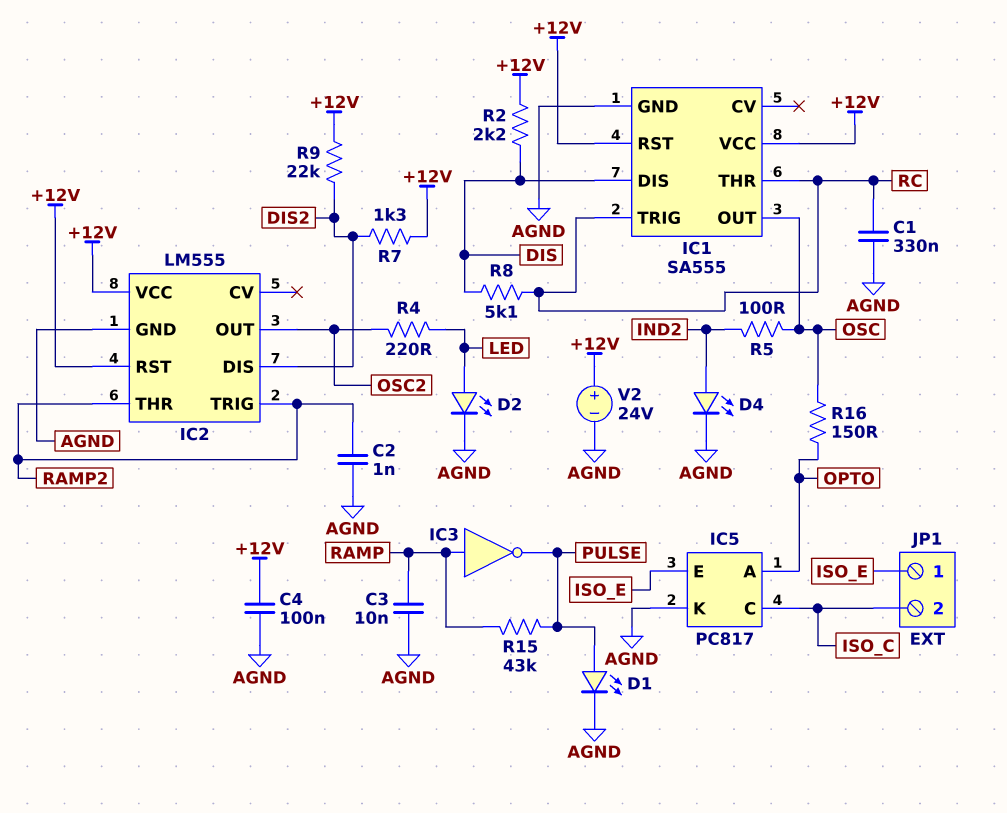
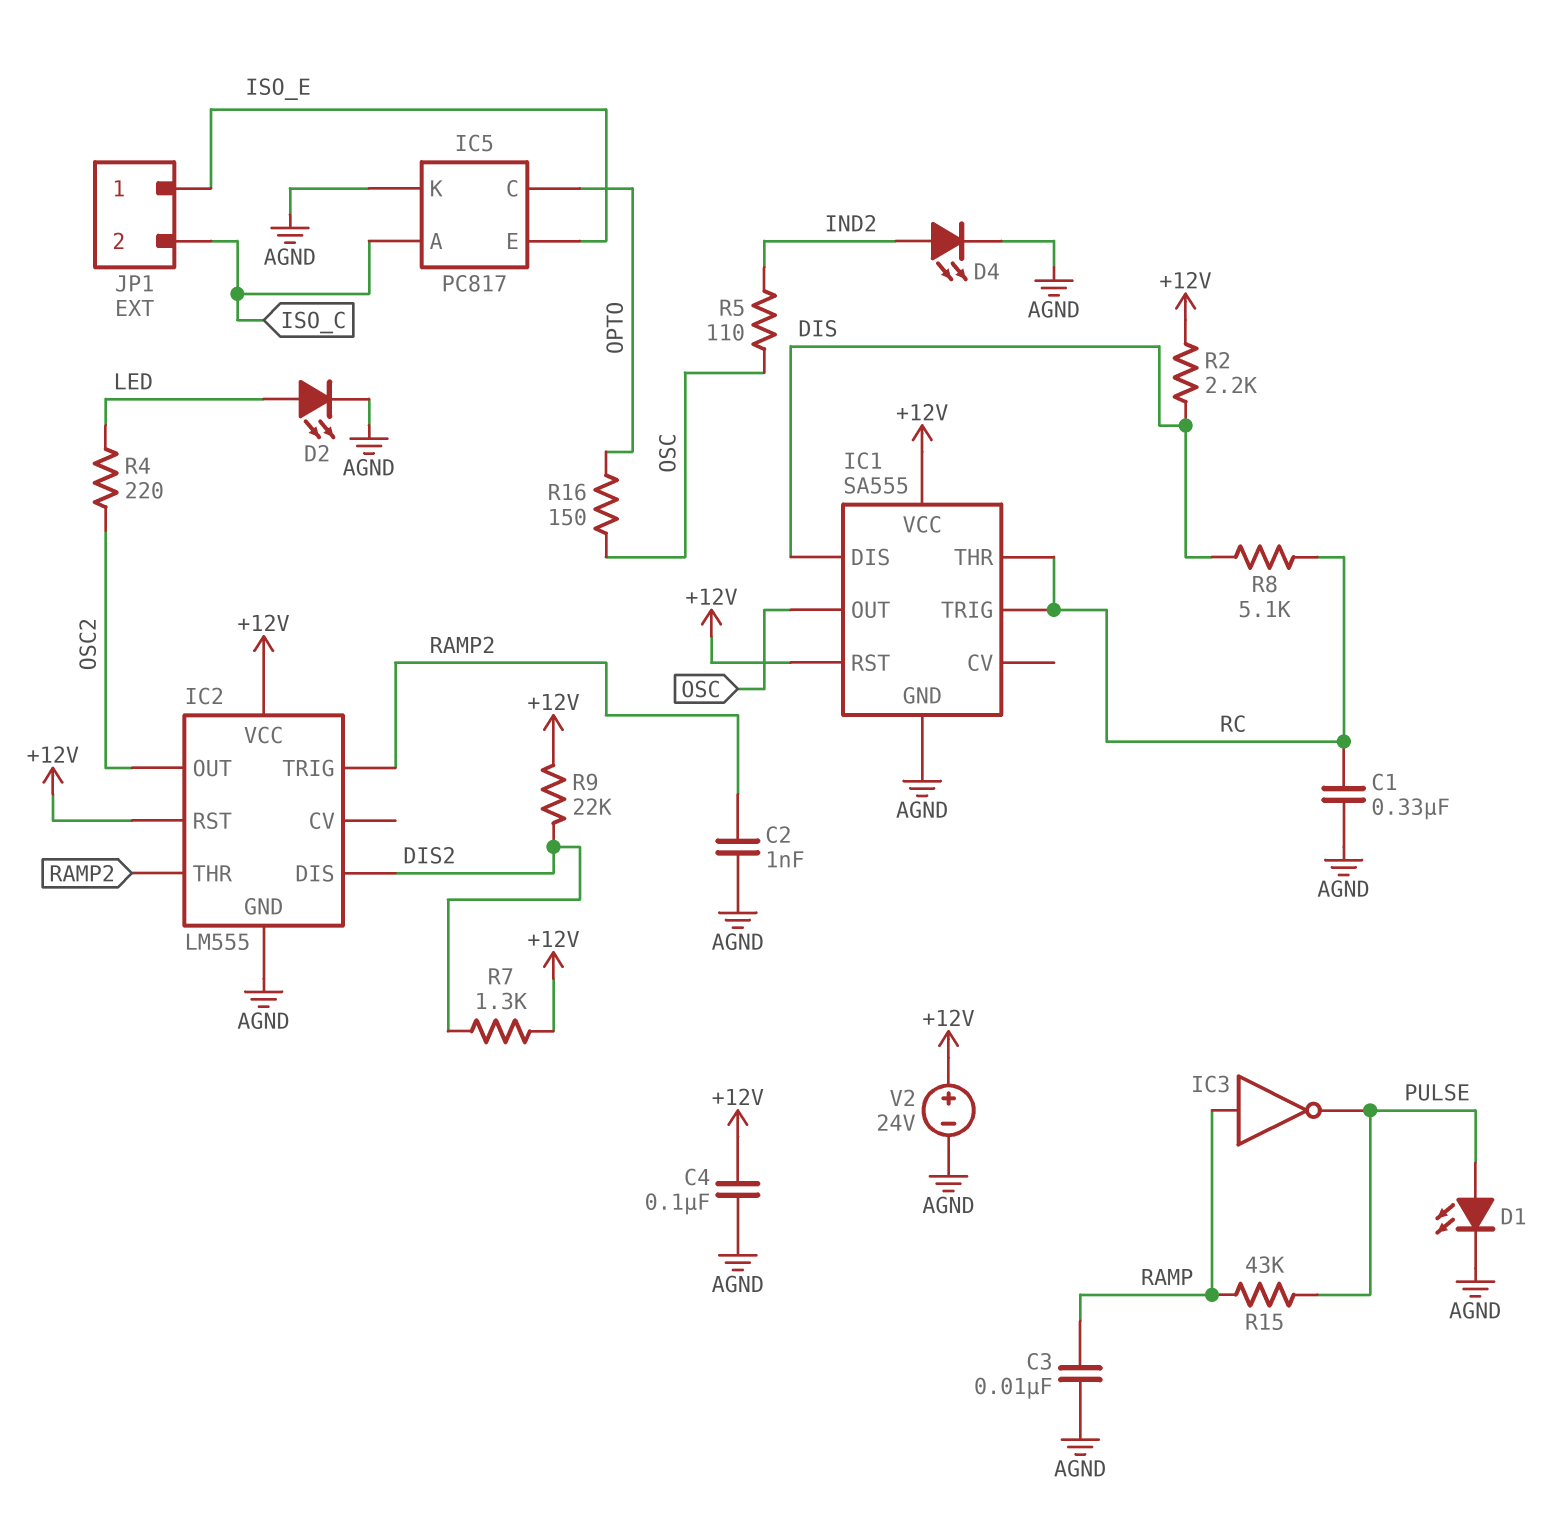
IC5 pin A: OPTO -> ISO_C
IC5 pin C: ISO_C -> OPTO
R5: 100 (IND2, OSC) -> 110 (IND2, OSC)

